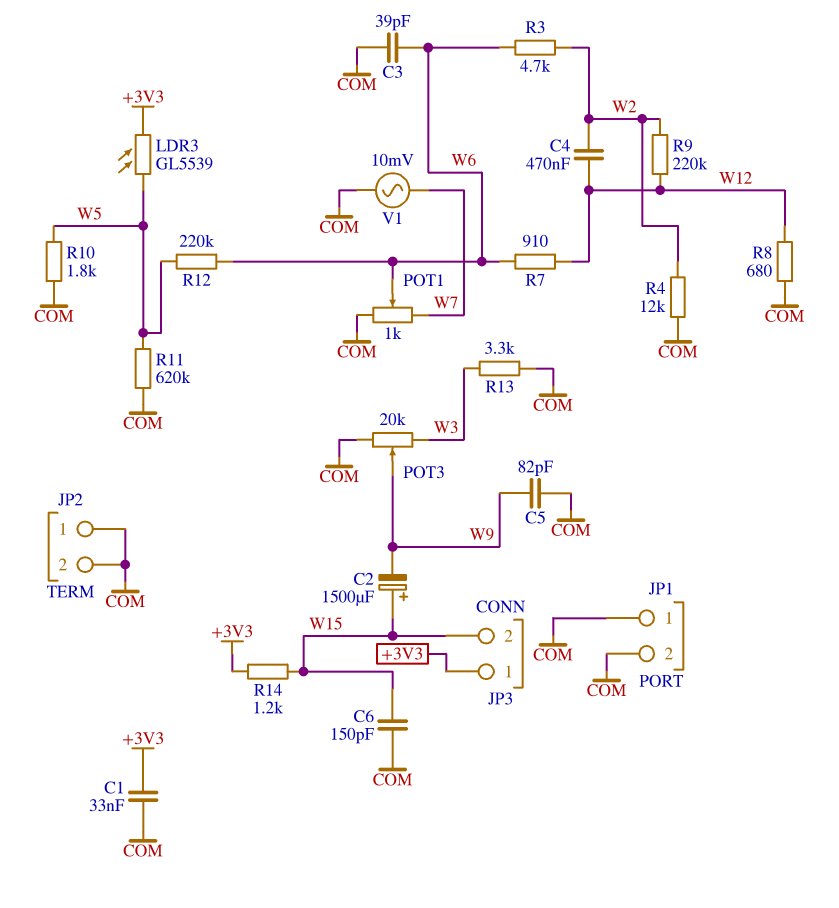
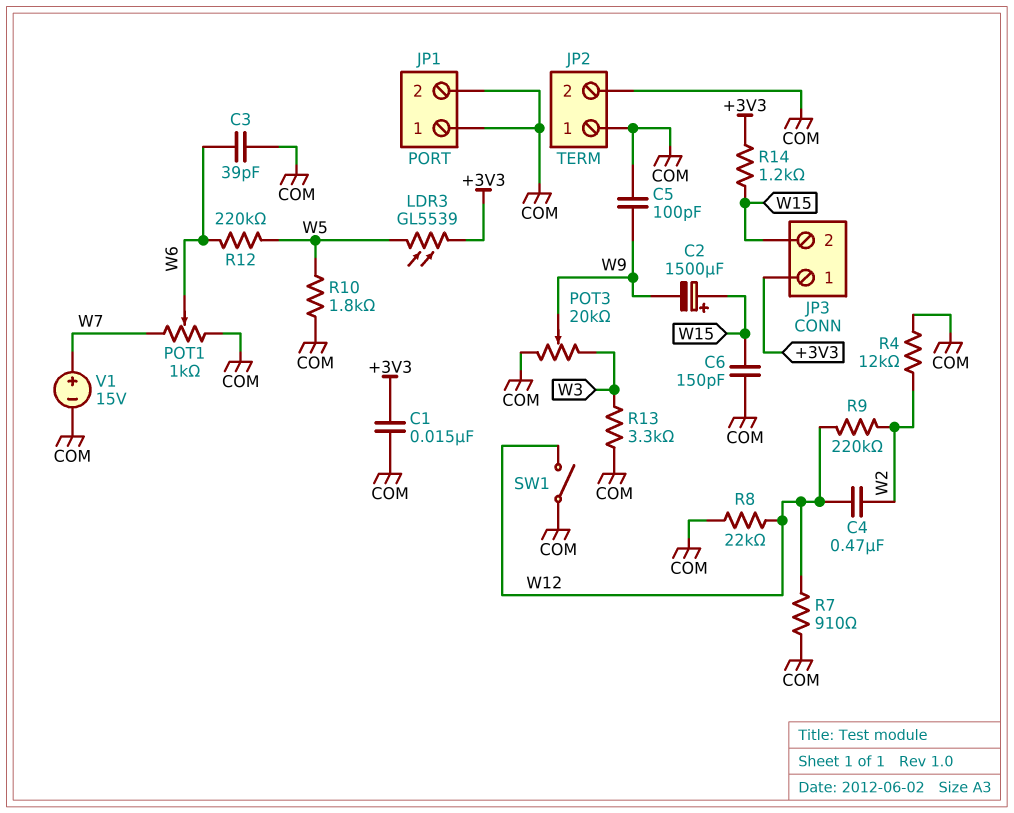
C1: 33nF (+3V3, COM) -> 15nF (+3V3, COM)
C5: 82pF (COM, W9) -> 100pF (COM, W9)
R3: 4.7k (W2, W6) -> none
R7: 910 (W6, W12) -> 910 (COM, W12)
R8: 680 (COM, W12) -> 22k (COM, W12)
R11: 620k (COM, W5) -> none
SW1: none -> switch (COM, W12)
V1: AC 10mV (COM, W7) -> 15V (plus W7, minus COM)

